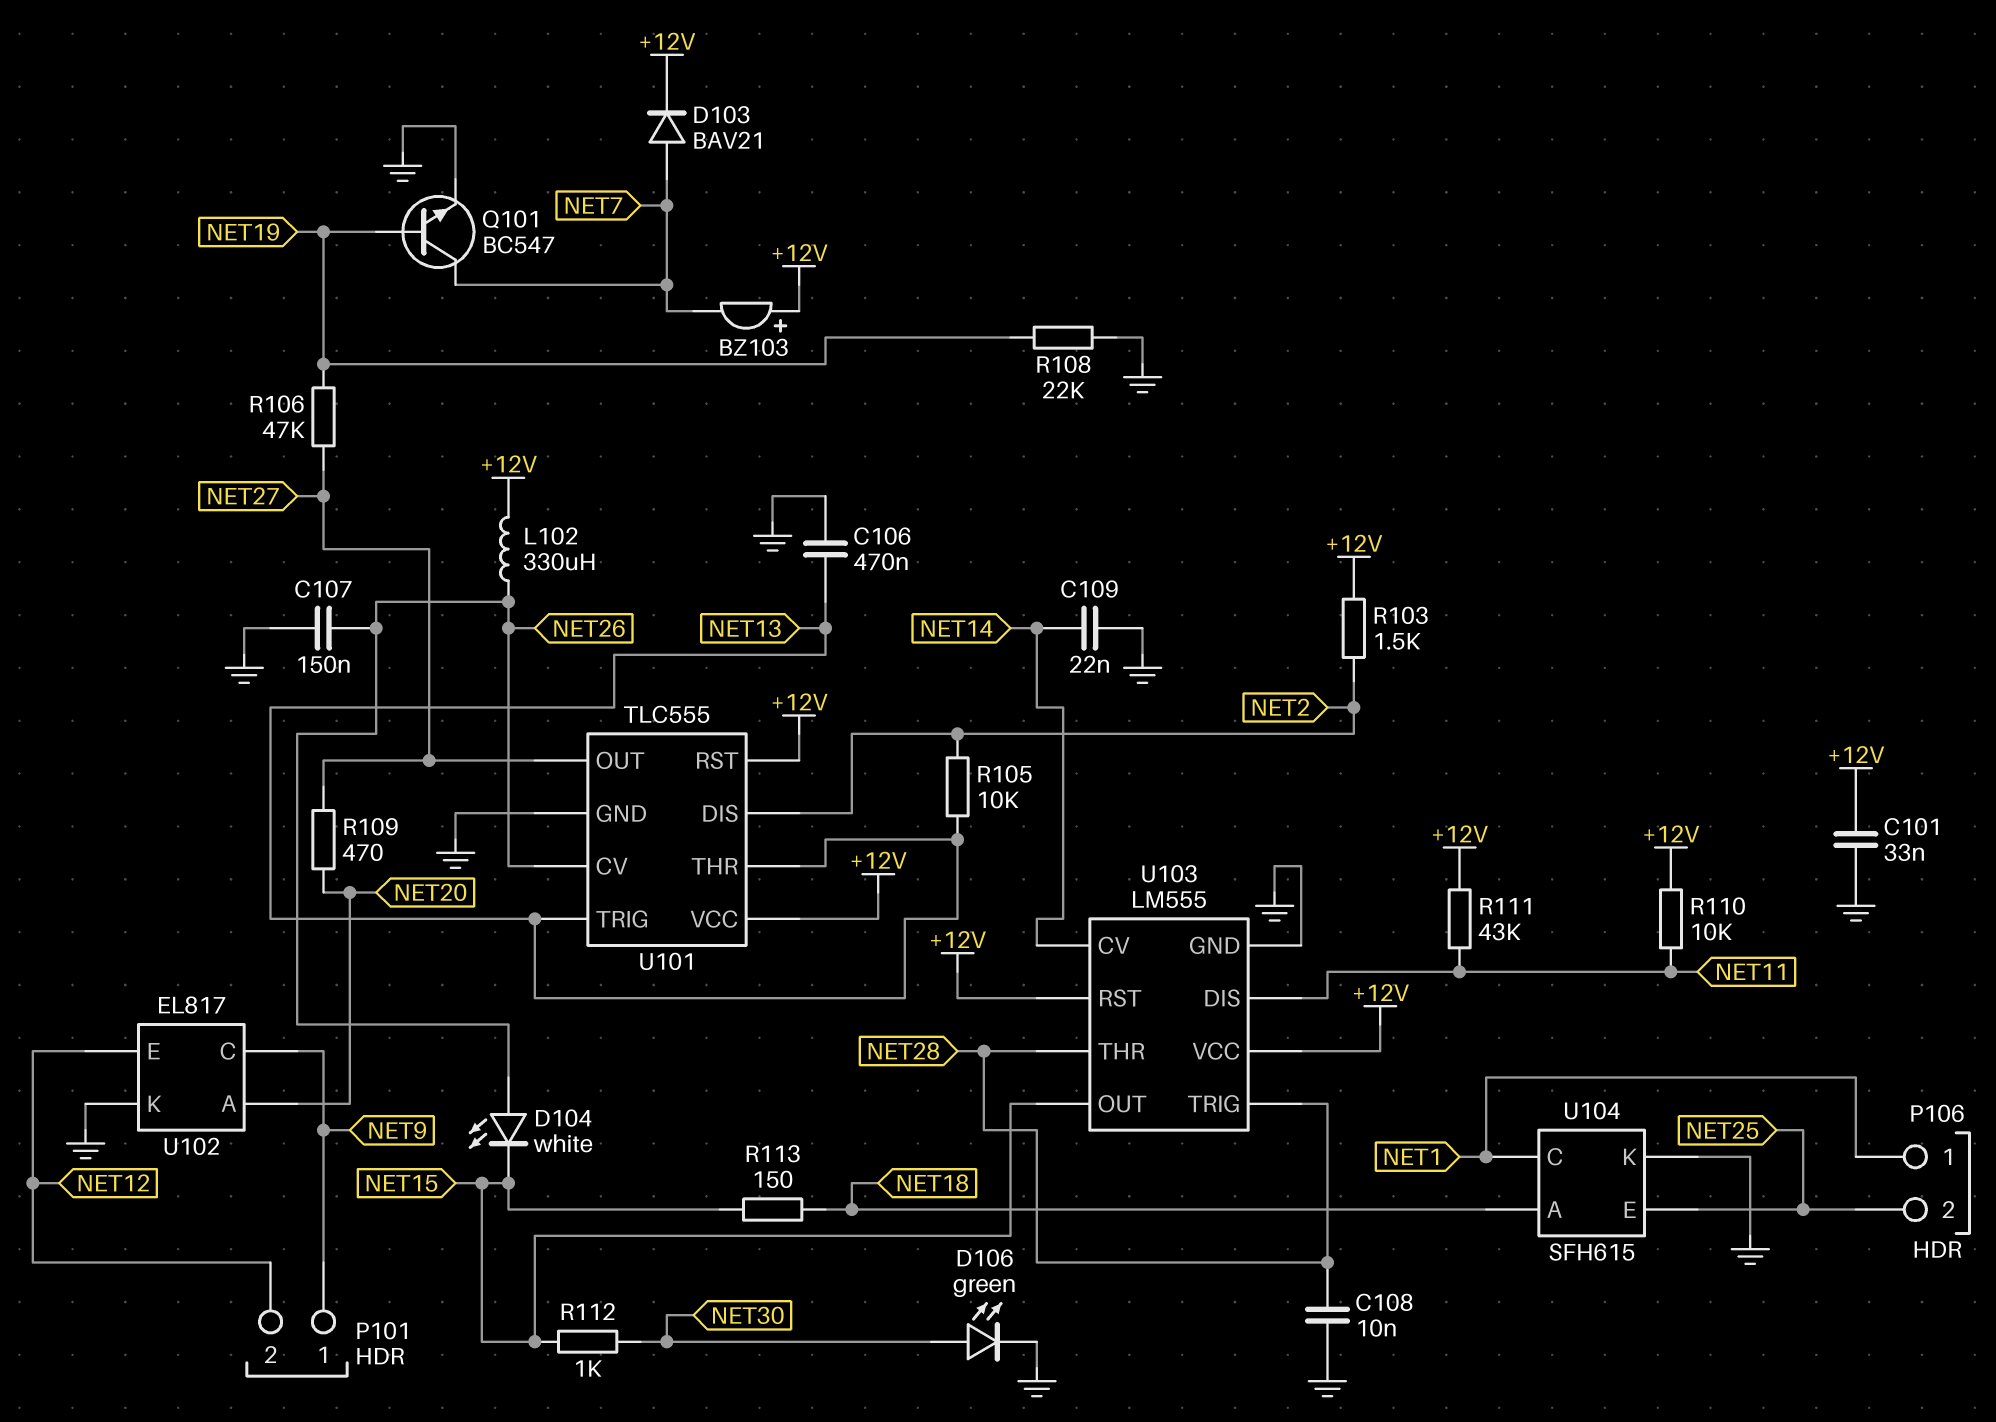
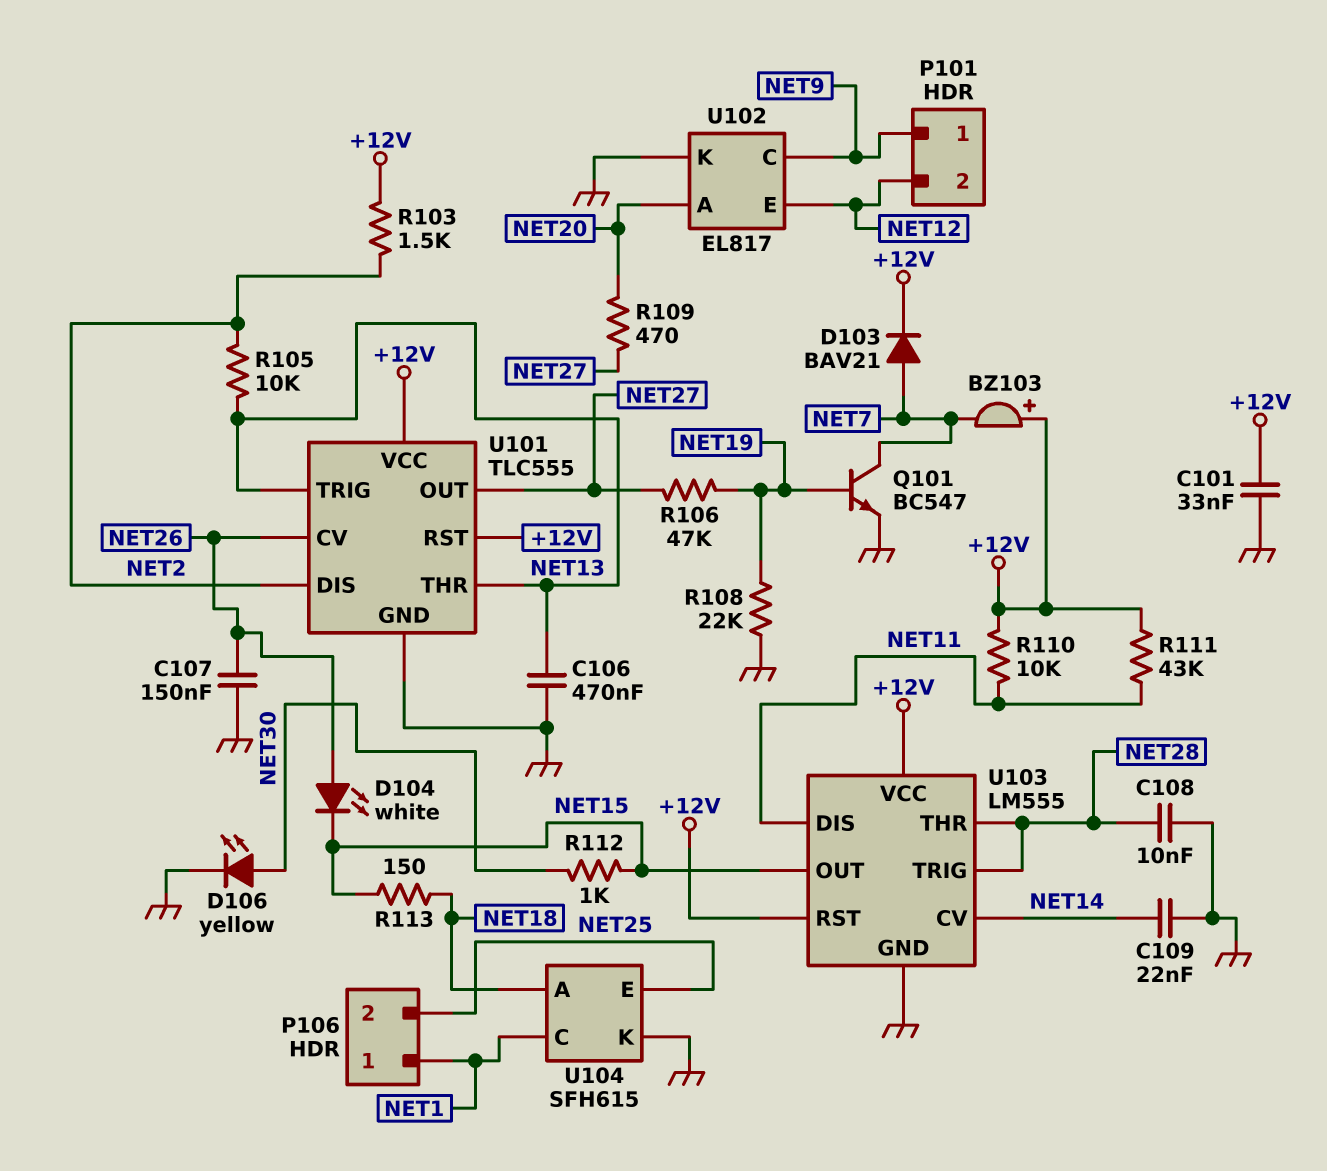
D106: LED green (A NET30, K GND) -> LED yellow (A NET30, K GND)
L102: 330uH (+12V, NET26) -> none

